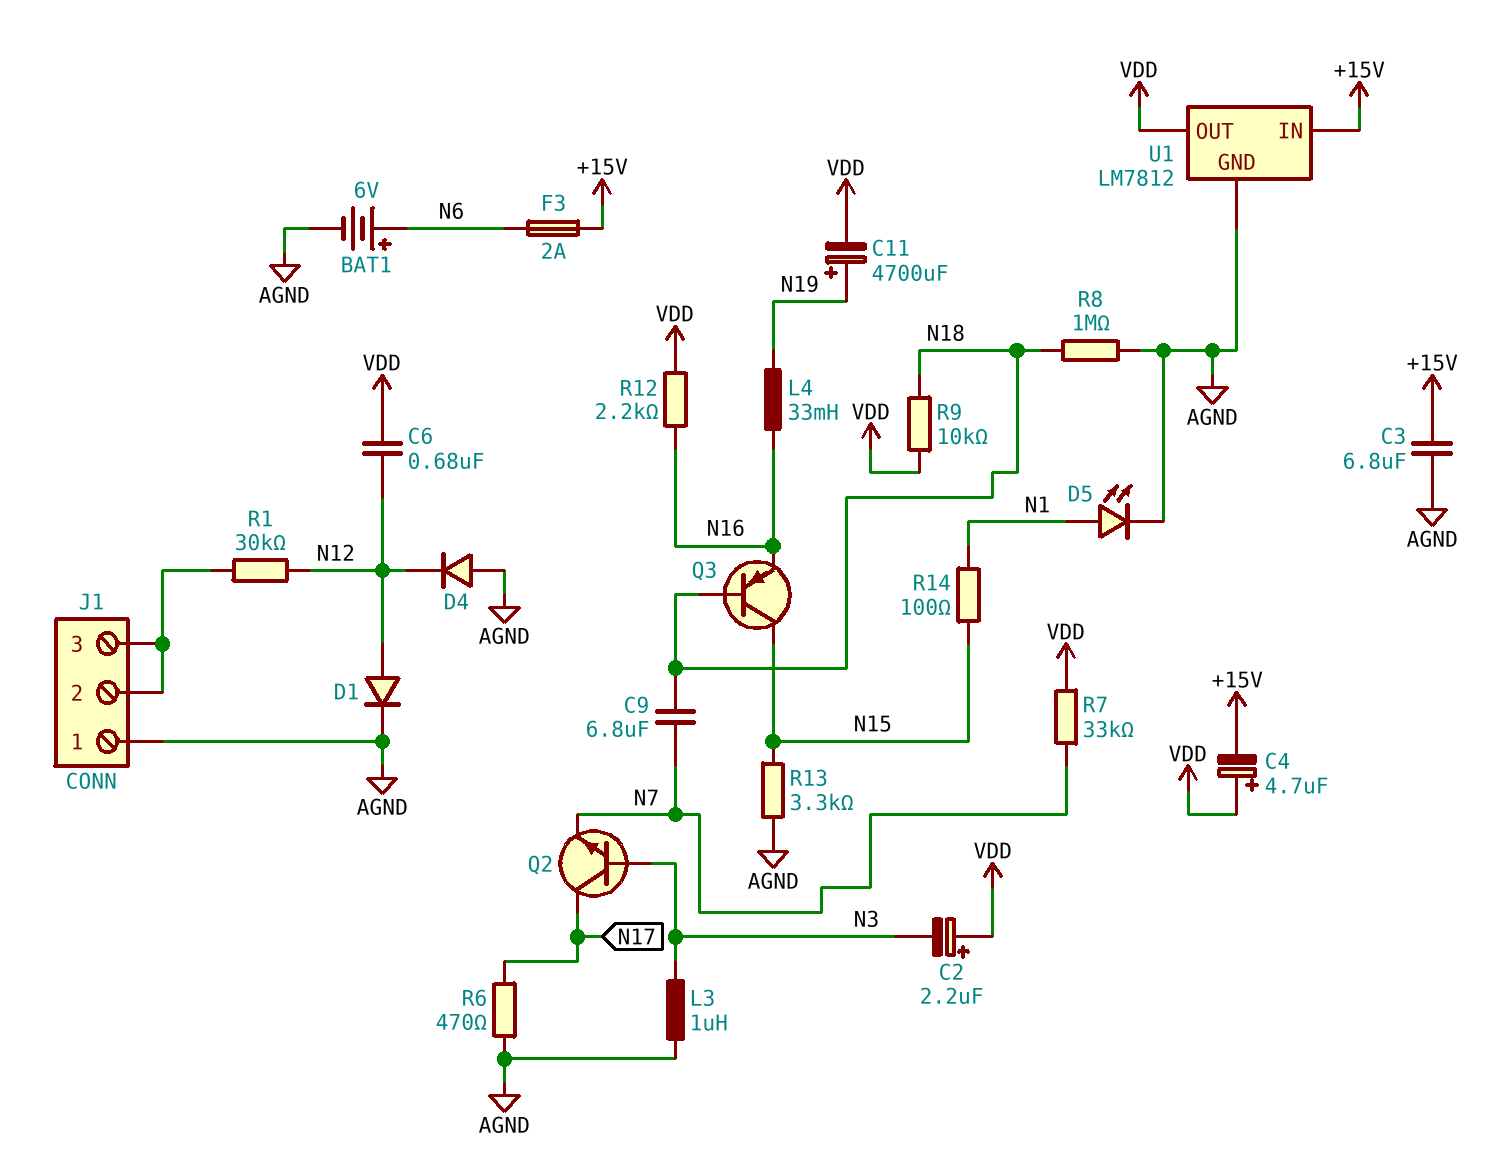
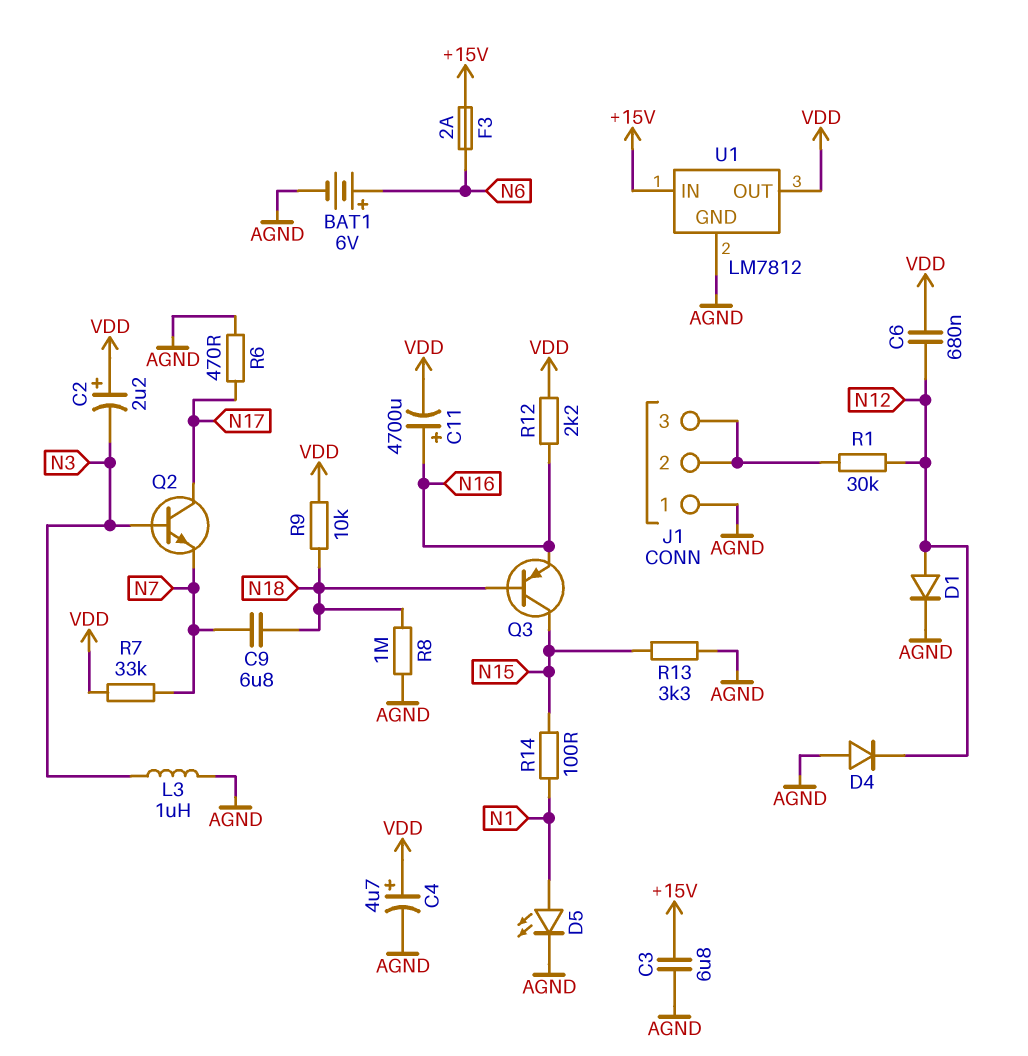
C4: 4.7uF (plus VDD, minus +15V) -> 4.7uF (plus VDD, minus AGND)
C11: 4700uF (plus N19, minus VDD) -> 4700uF (plus N16, minus VDD)
L4: 33mH (N16, N19) -> none

